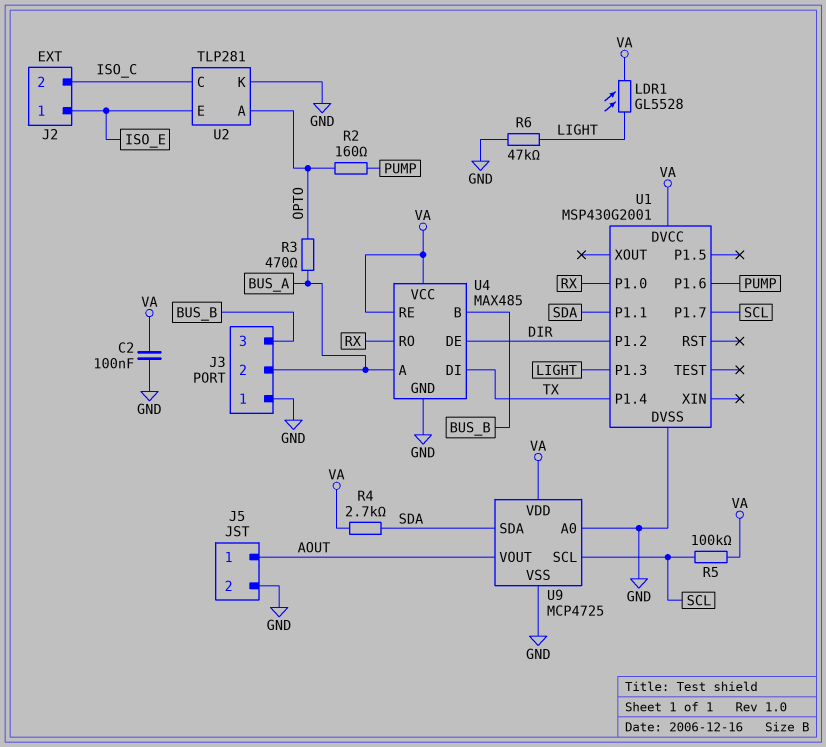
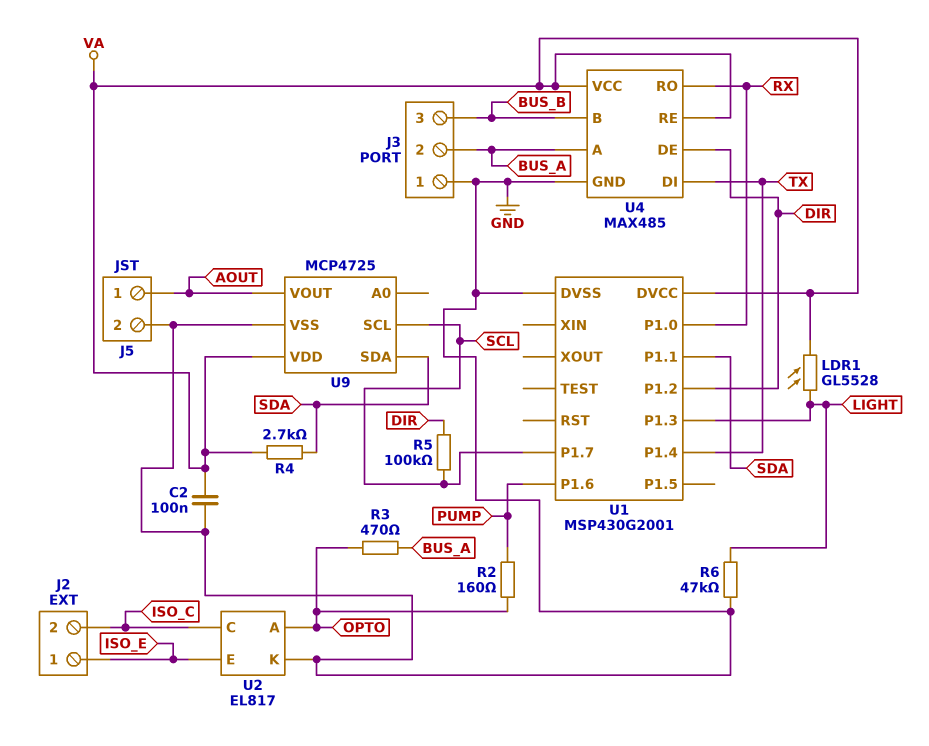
R5: 100k (SCL, VA) -> 100k (DIR, SCL)
U2: TLP281 -> EL817
U9 pin A0: GND -> none

